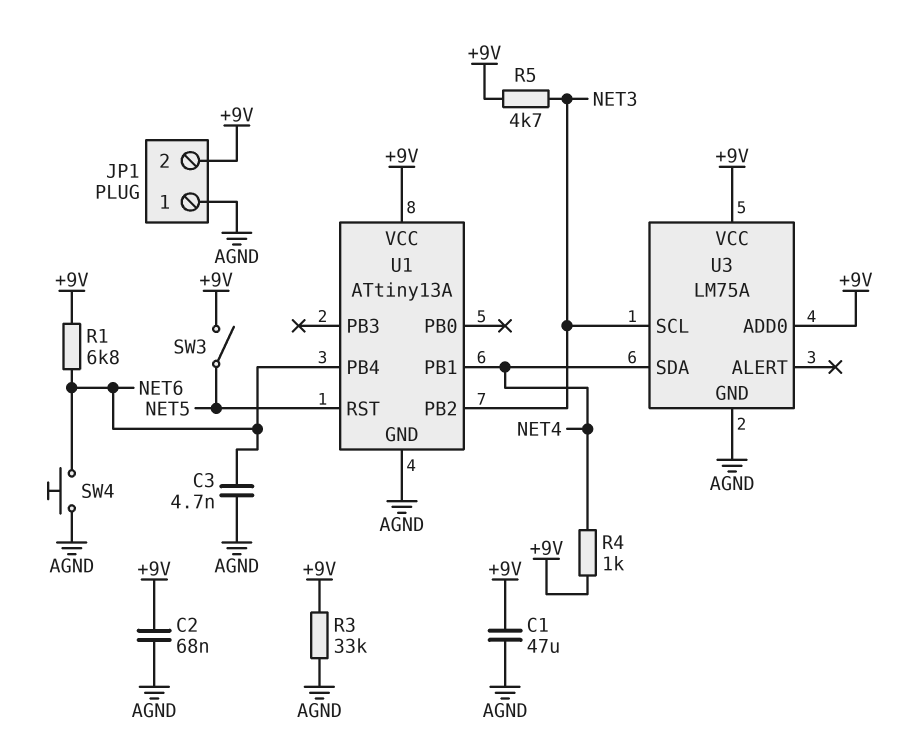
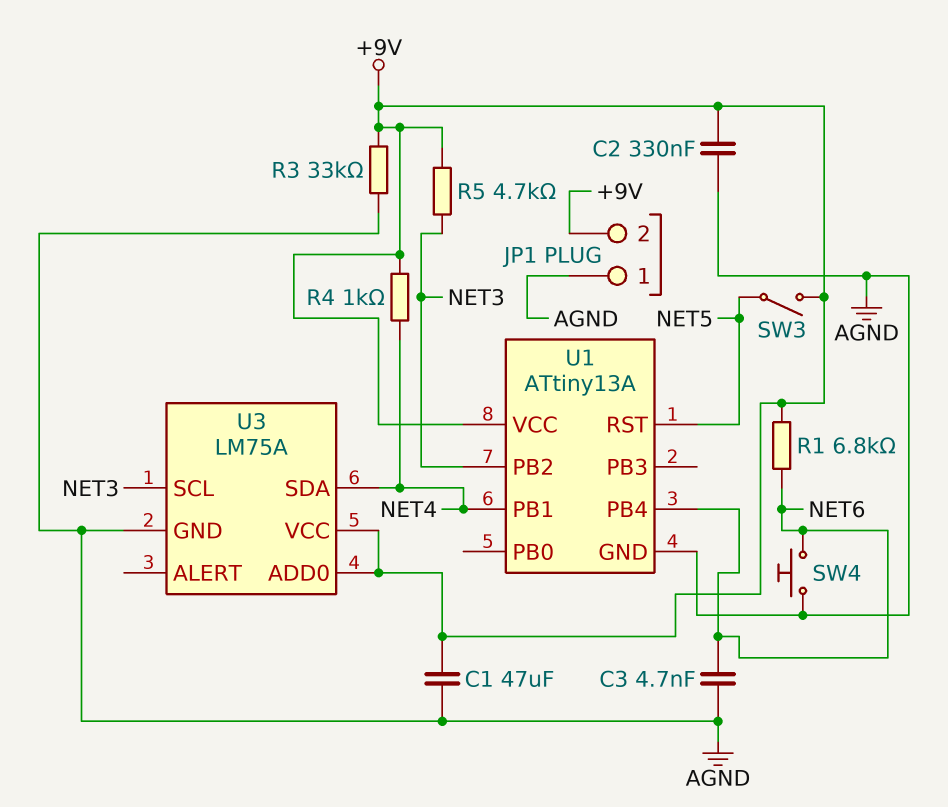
C2: 68nF (+9V, AGND) -> 330nF (+9V, AGND)

